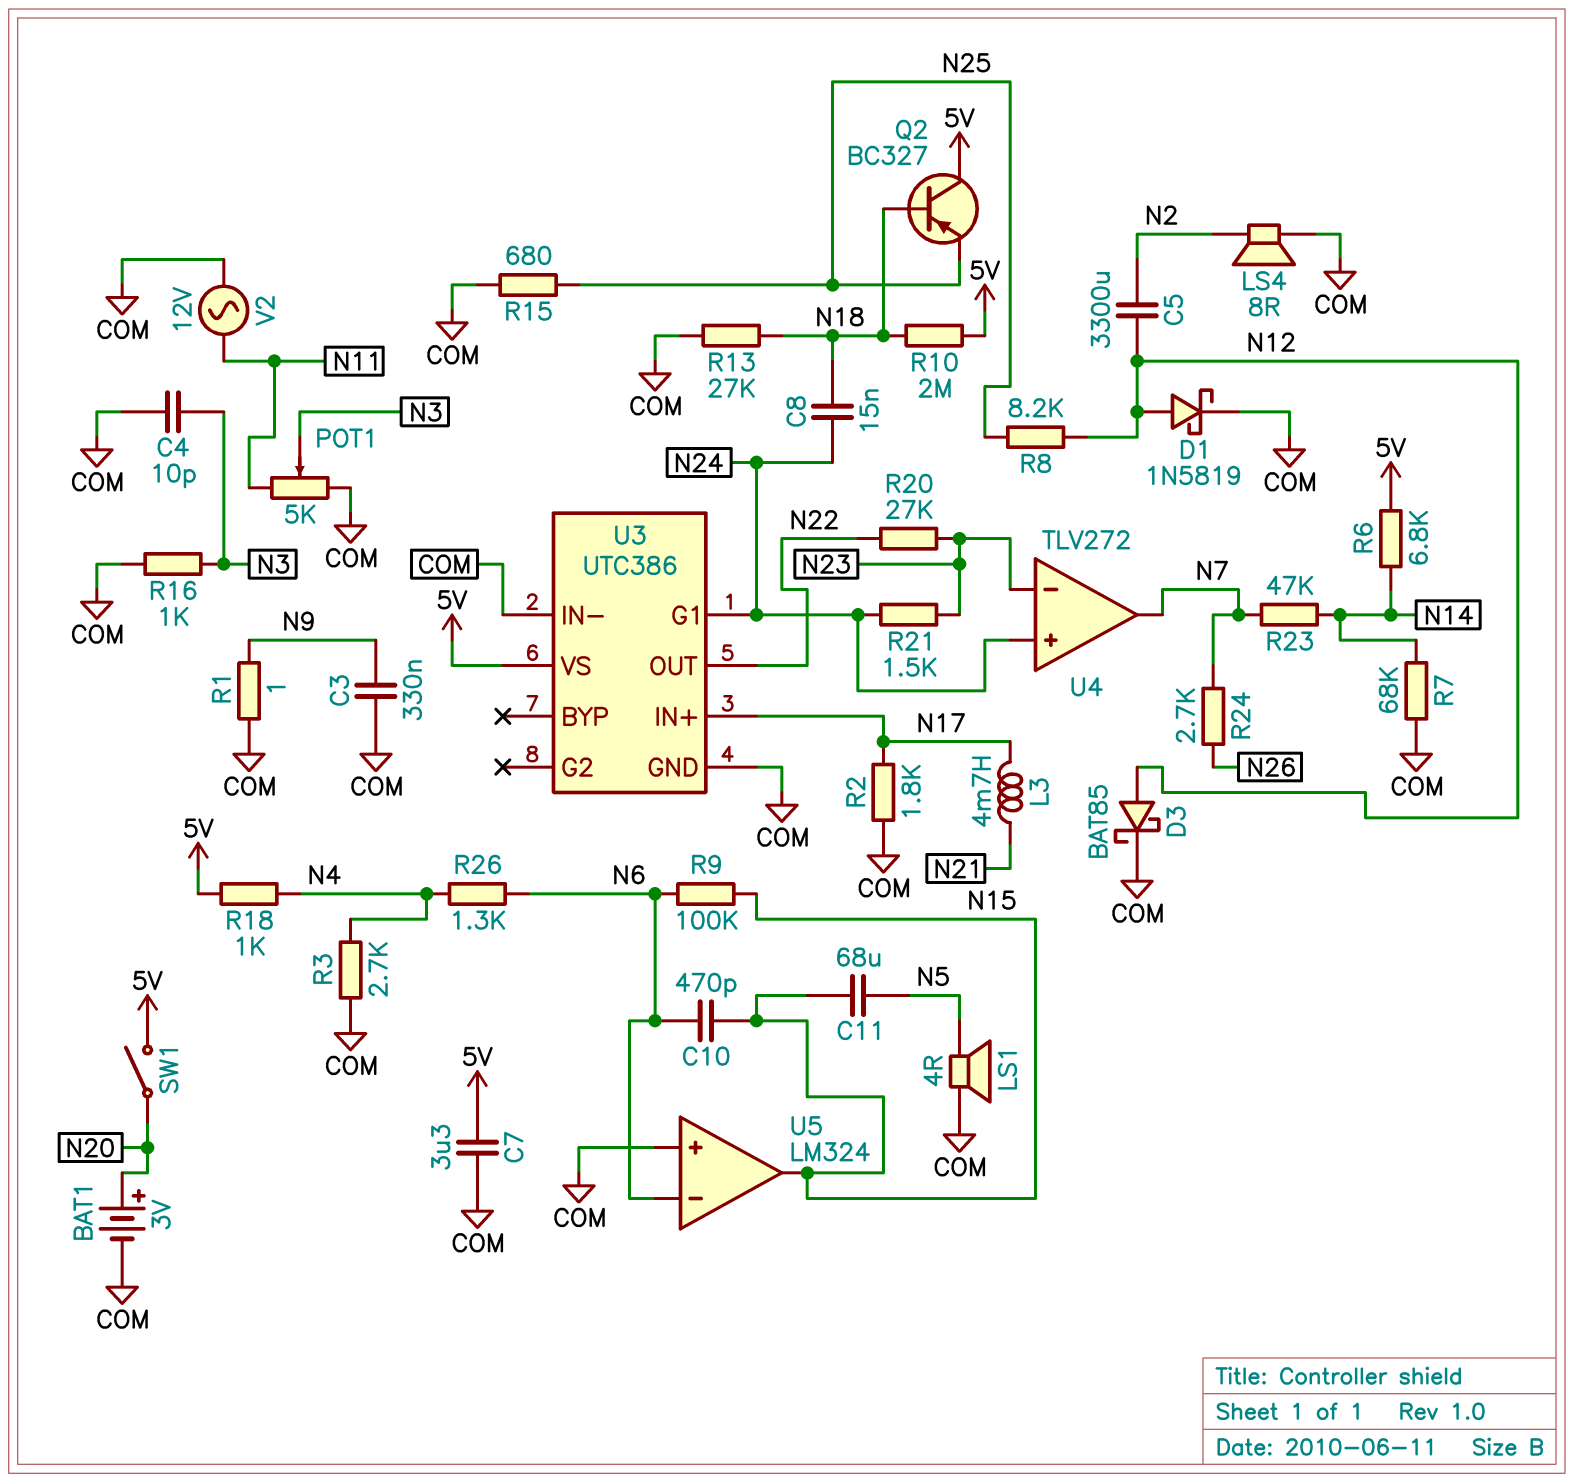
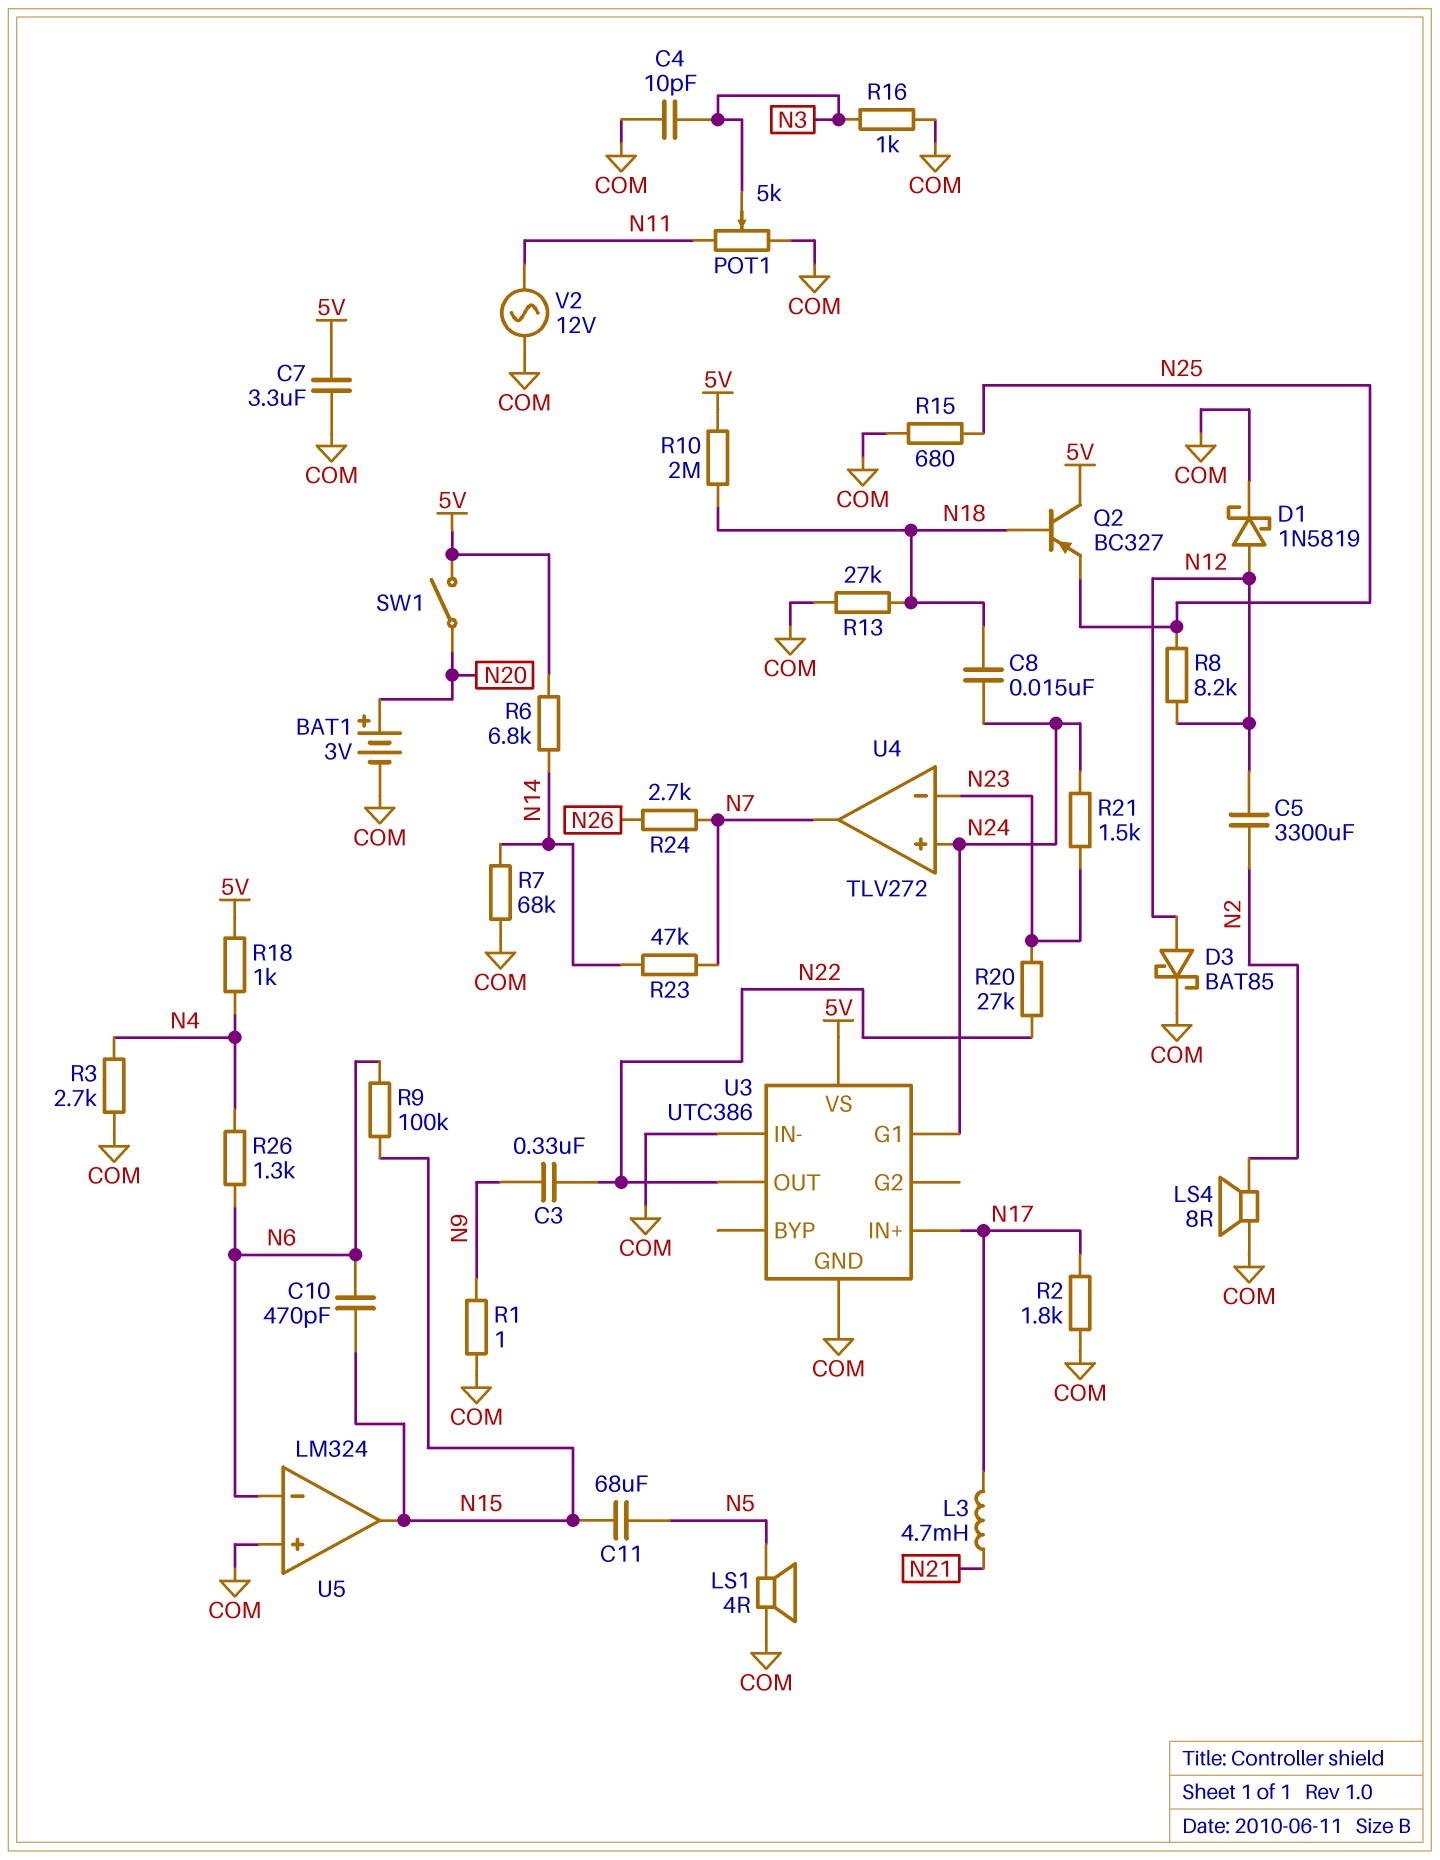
C3: 330nF (COM, N9) -> 330nF (N9, N22)

